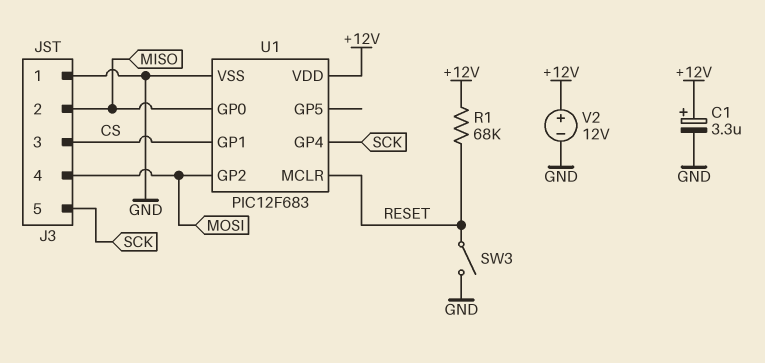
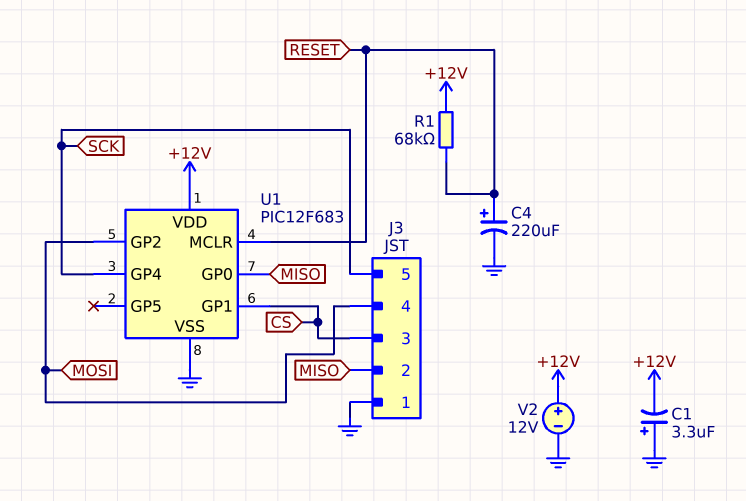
C1: 3.3uF (plus +12V, minus GND) -> 3.3uF (plus GND, minus +12V)
C4: none -> 220uF (plus RESET, minus GND)
SW3: switch (GND, RESET) -> none

